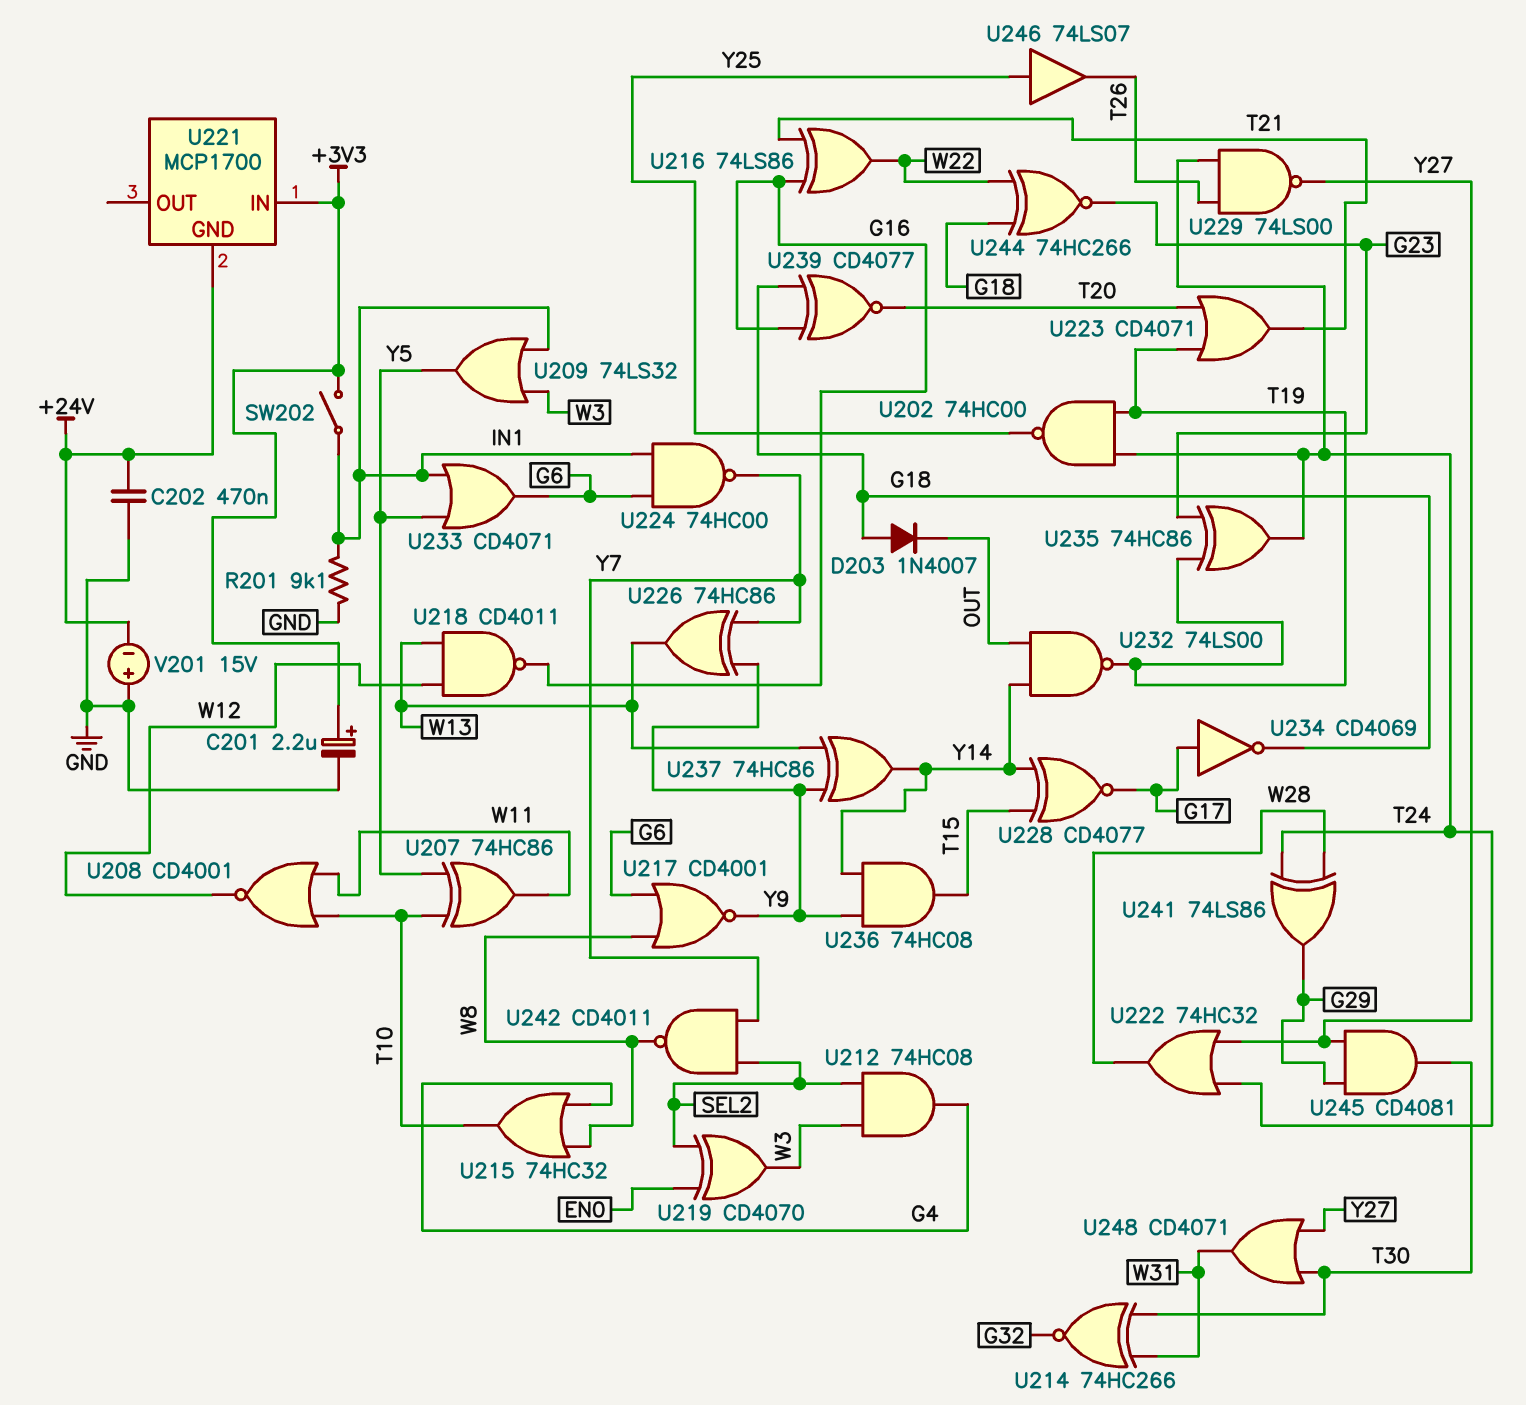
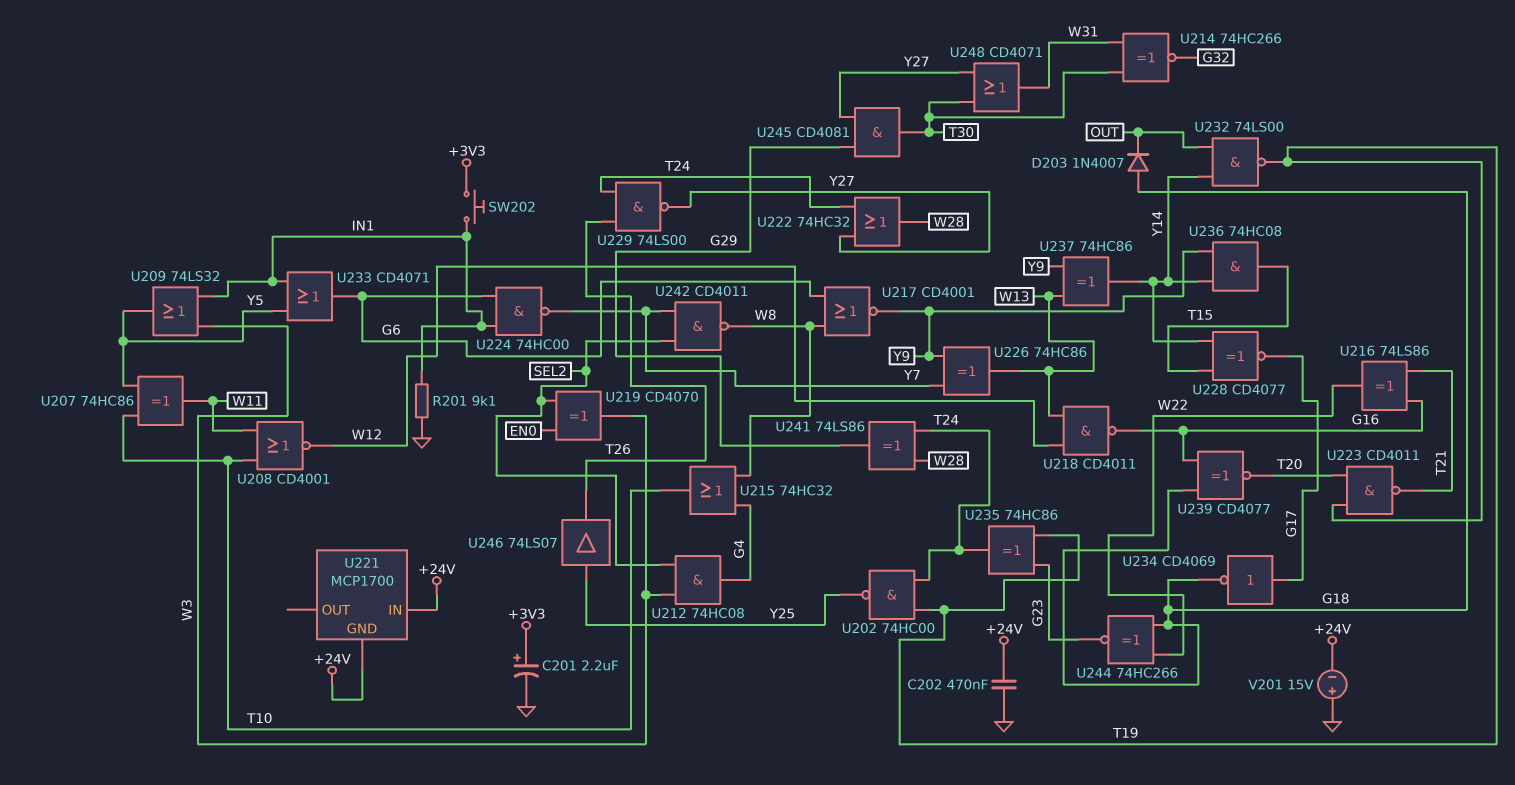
SW202: switch (+3V3, IN1) -> button (+3V3, IN1)
U221 pin IN: +3V3 -> +24V
U223: OR CD4071 (in T19, in T20, out T21) -> NAND CD4011 (in T19, in T20, out T21)

